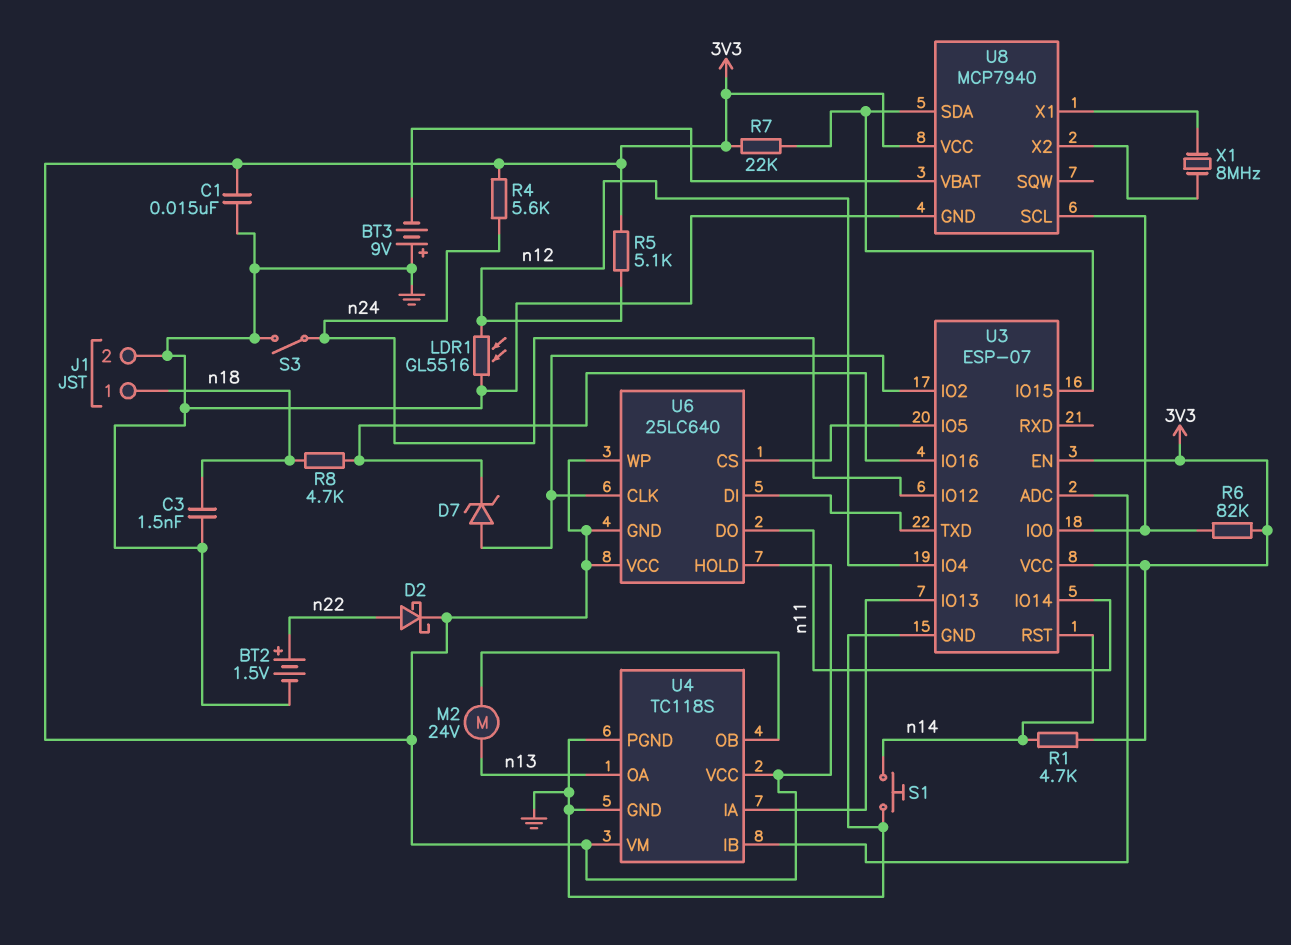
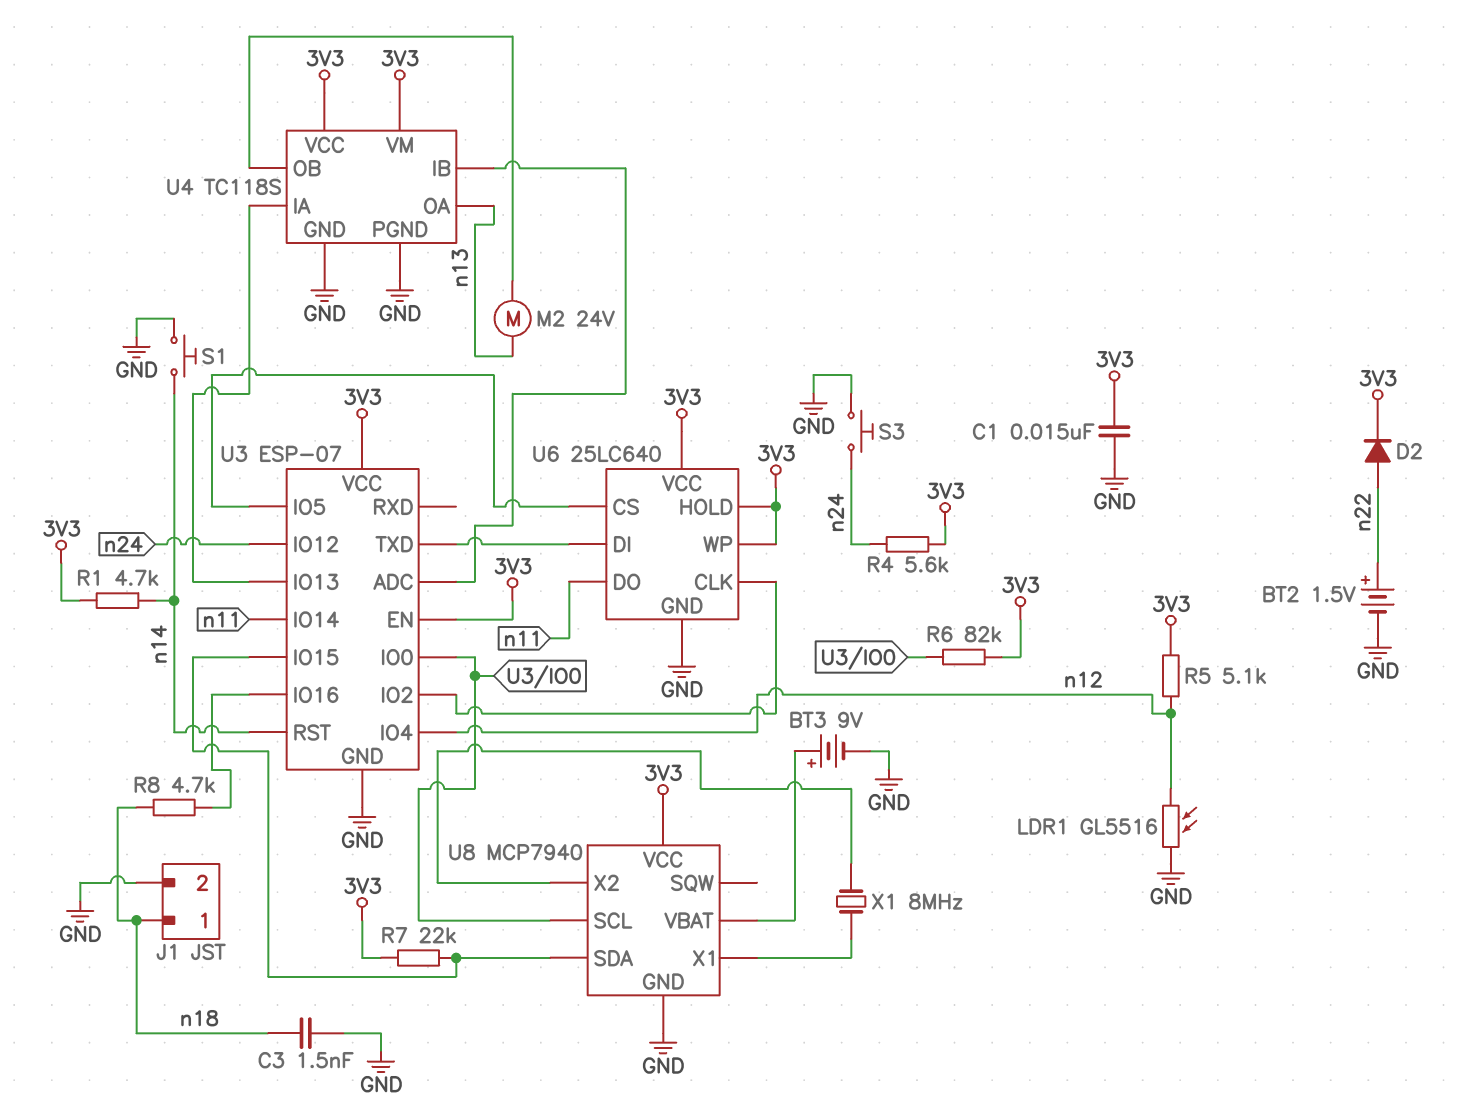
BT3: 9V (plus GND, minus U8/VBAT) -> 9V (plus U8/VBAT, minus GND)
D2: schottky (A n22, K 3V3) -> diode (A n22, K 3V3)
D7: zener (A U3/IO2, K U3/IO16) -> none
S3: switch (GND, n24) -> button (GND, n24)
U6 pin GND: 3V3 -> GND

